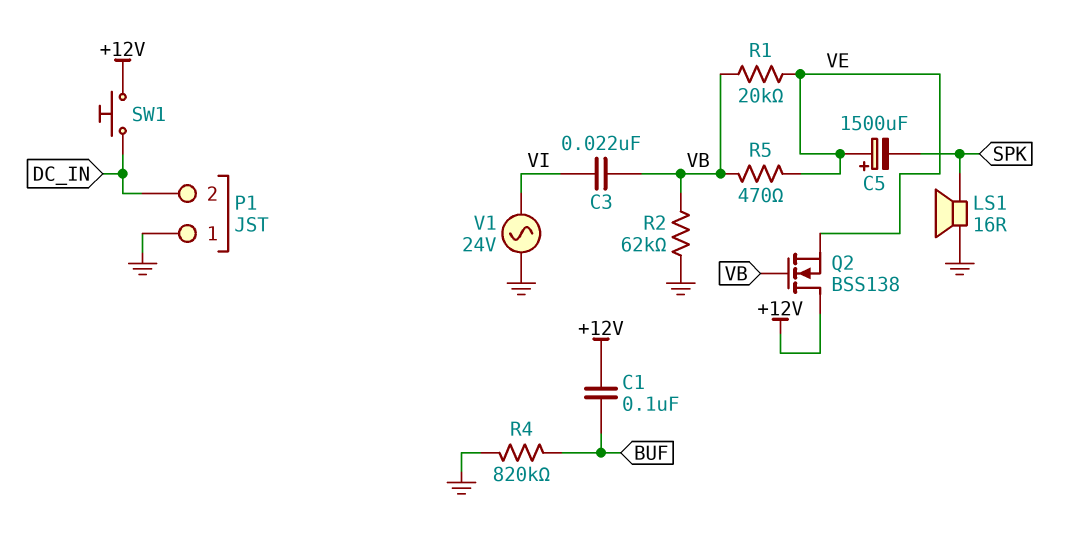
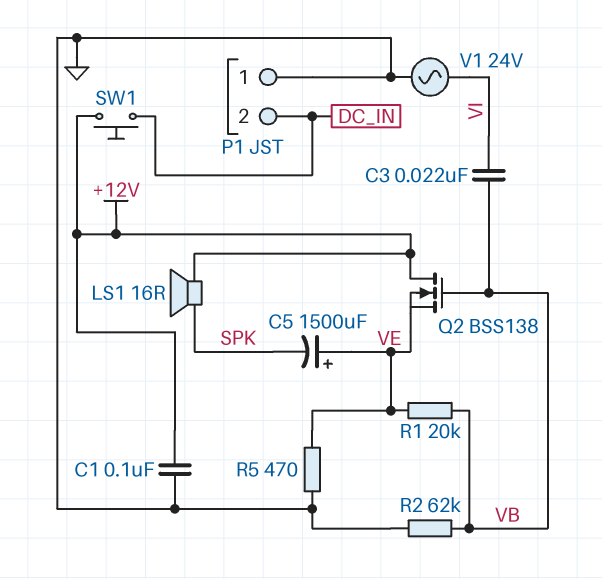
C1: 100nF (+12V, BUF) -> 100nF (+12V, GND)
LS1: speaker 16R (GND, SPK) -> speaker 16R (+12V, SPK)
R4: 820k (BUF, GND) -> none
R5: 470 (VB, VE) -> 470 (GND, VE)

